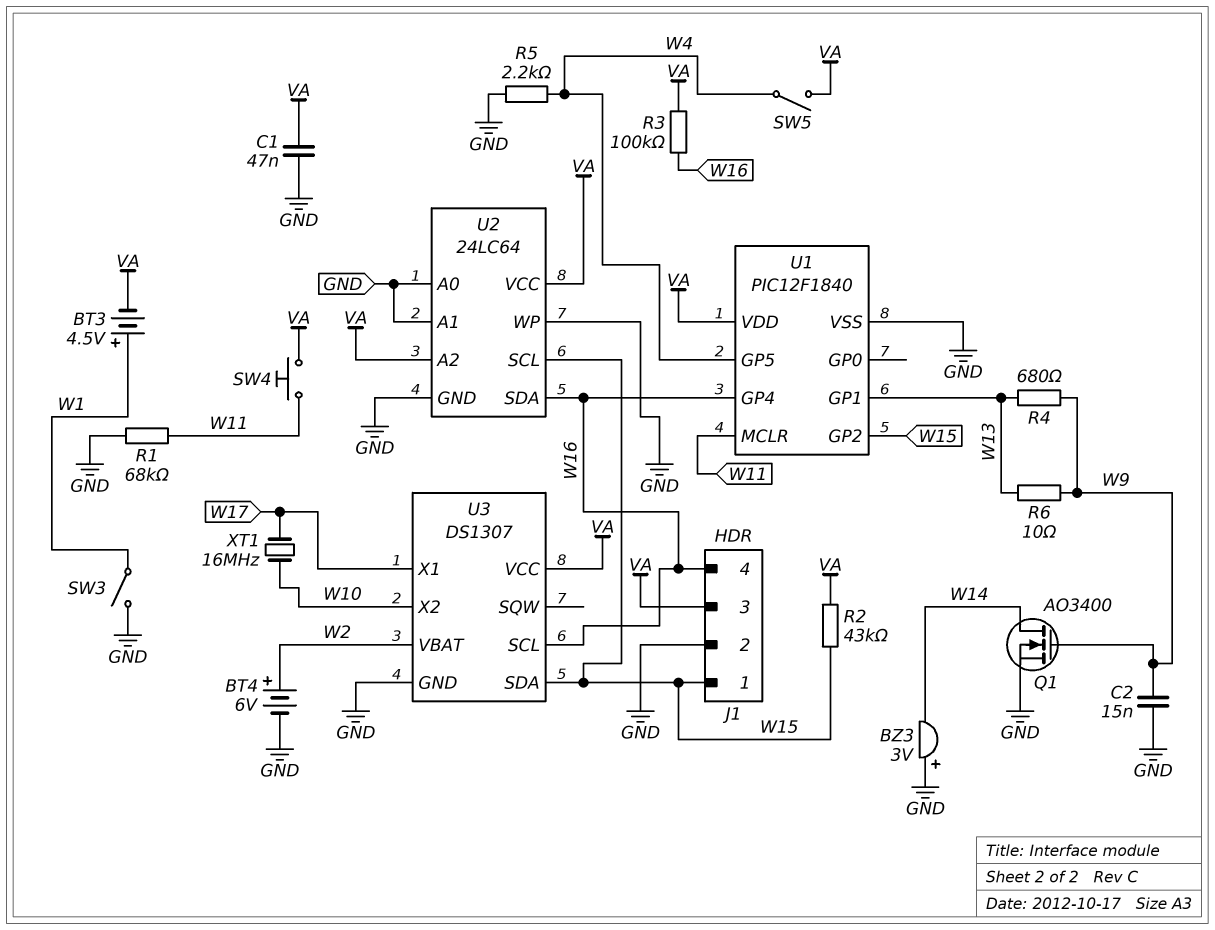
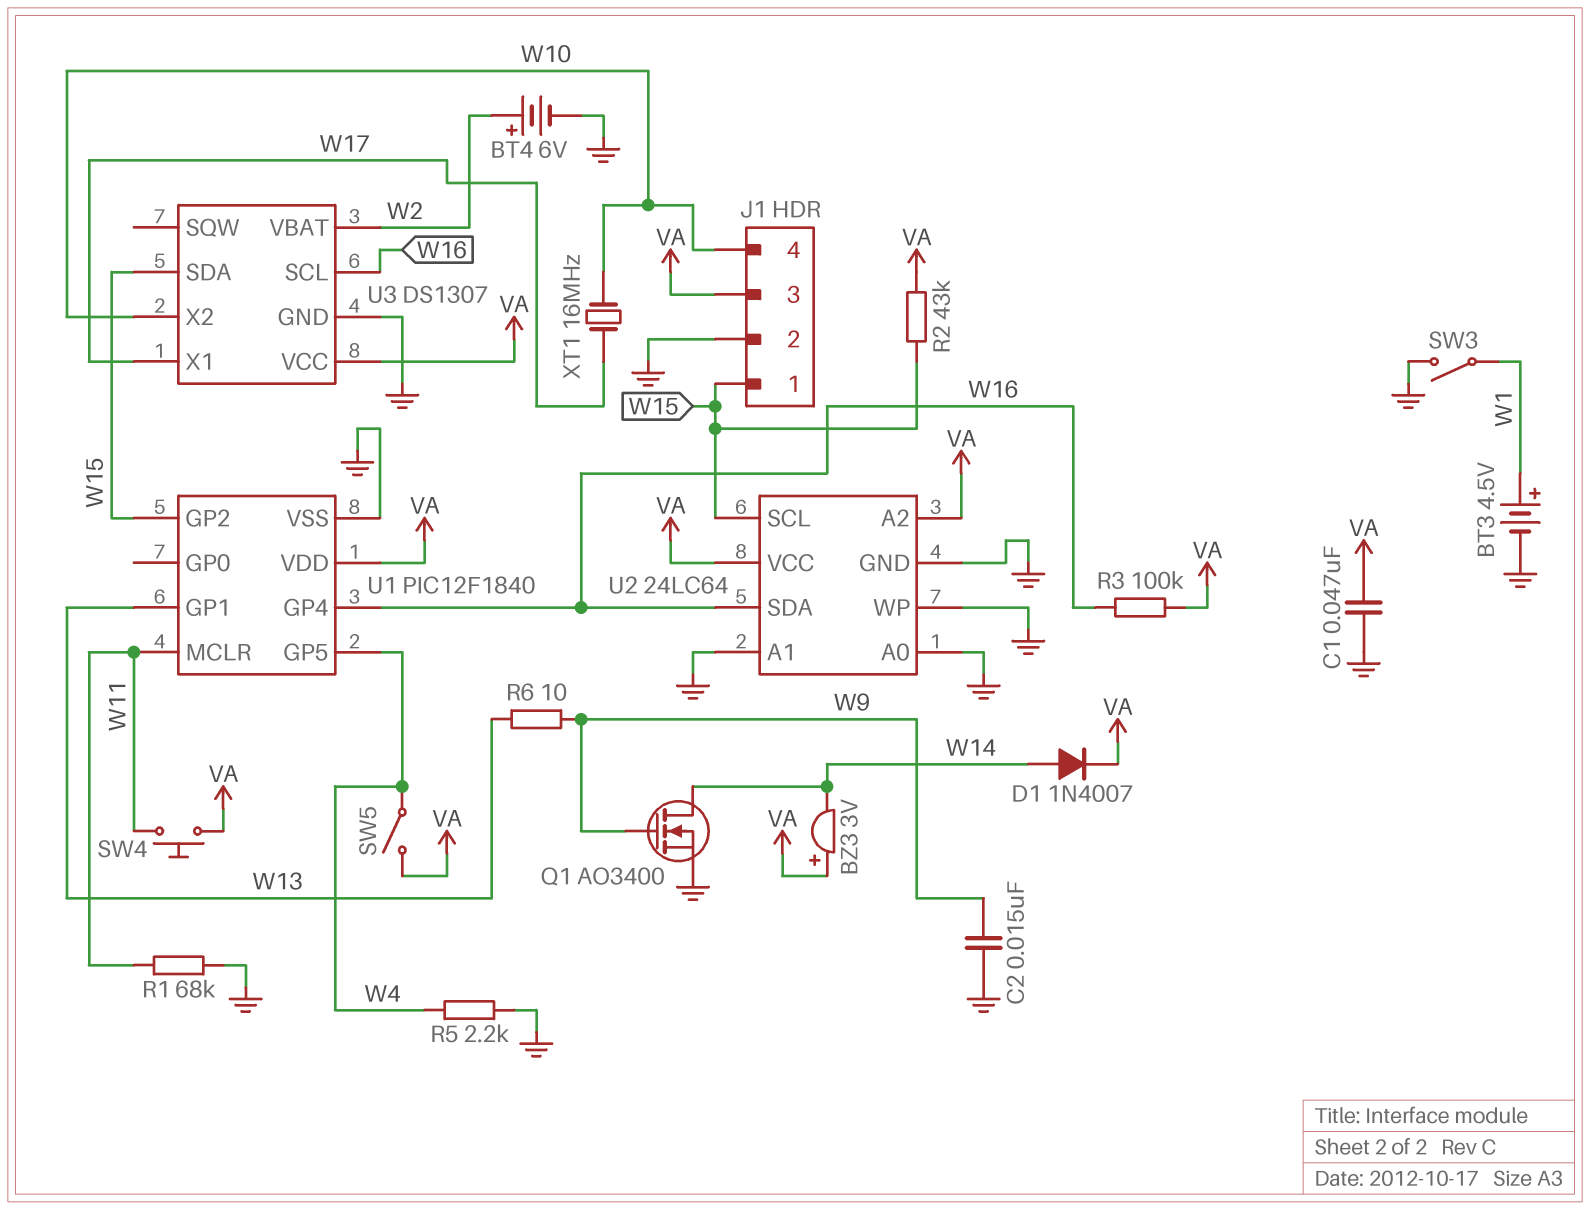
BT3: 4.5V (plus W1, minus VA) -> 4.5V (plus W1, minus GND)
BZ3: buzzer 3V (plus GND, minus W14) -> buzzer 3V (plus VA, minus W14)
D1: none -> diode 1N4007 (A W14, K VA)
J1 pin 4: W16 -> W10
R4: 680 (W9, W13) -> none

